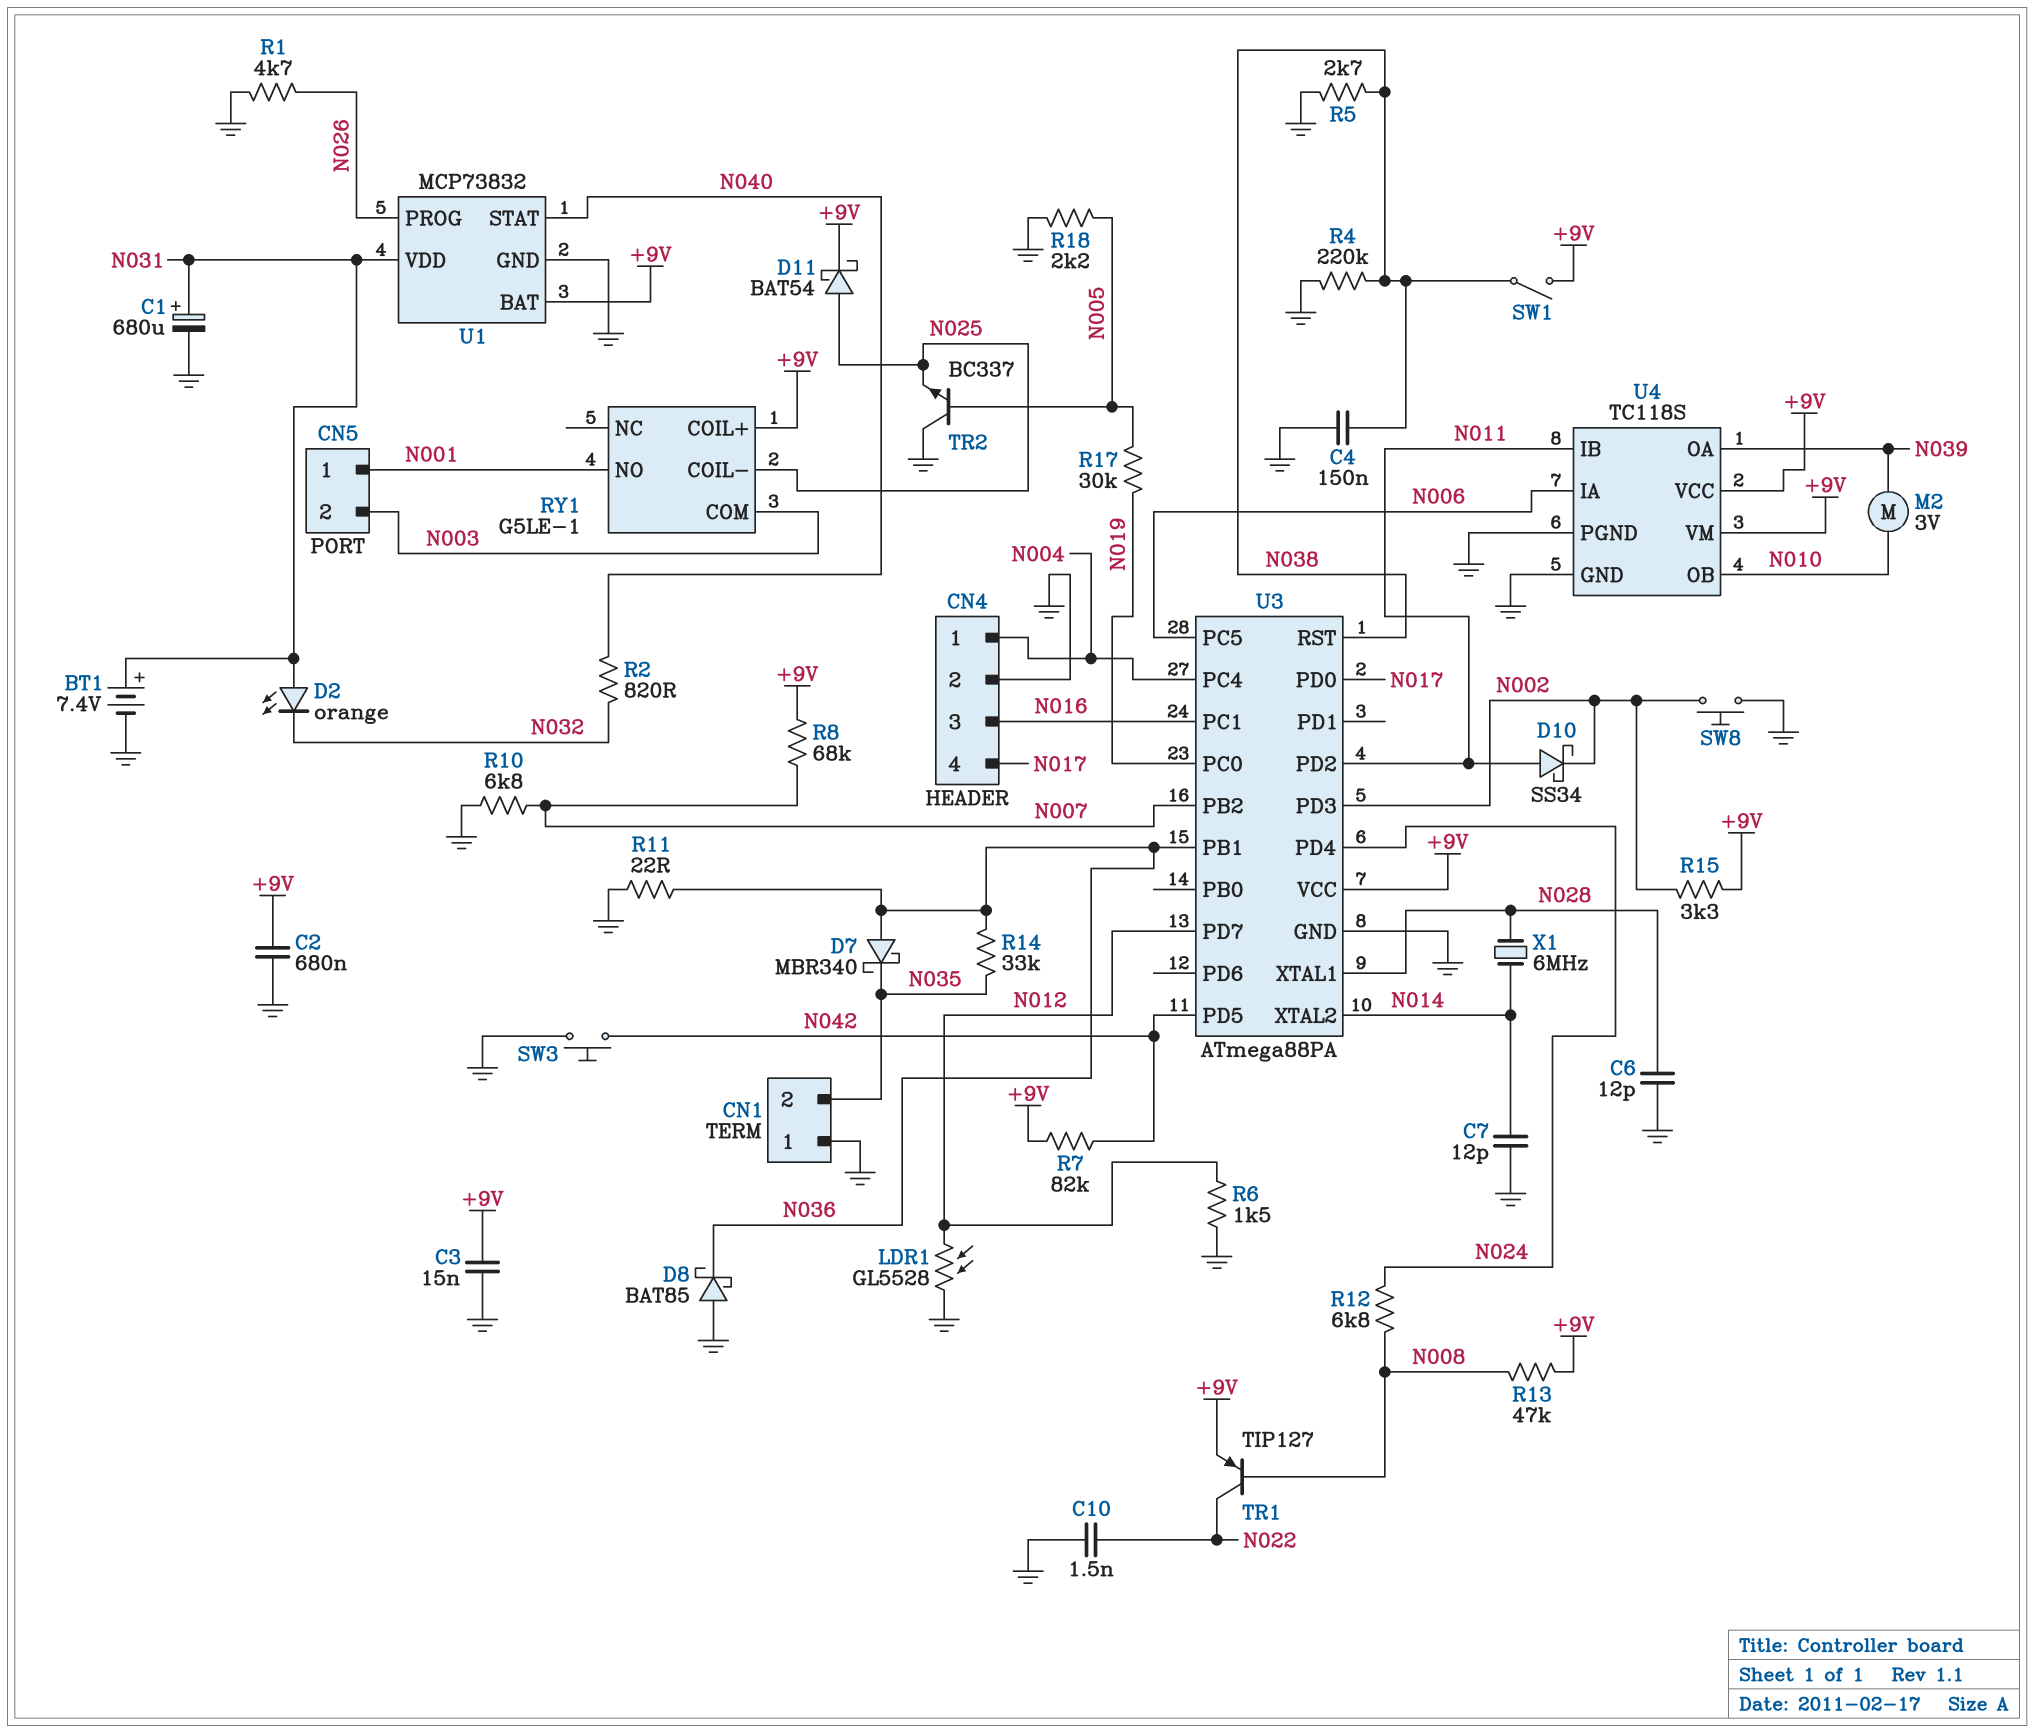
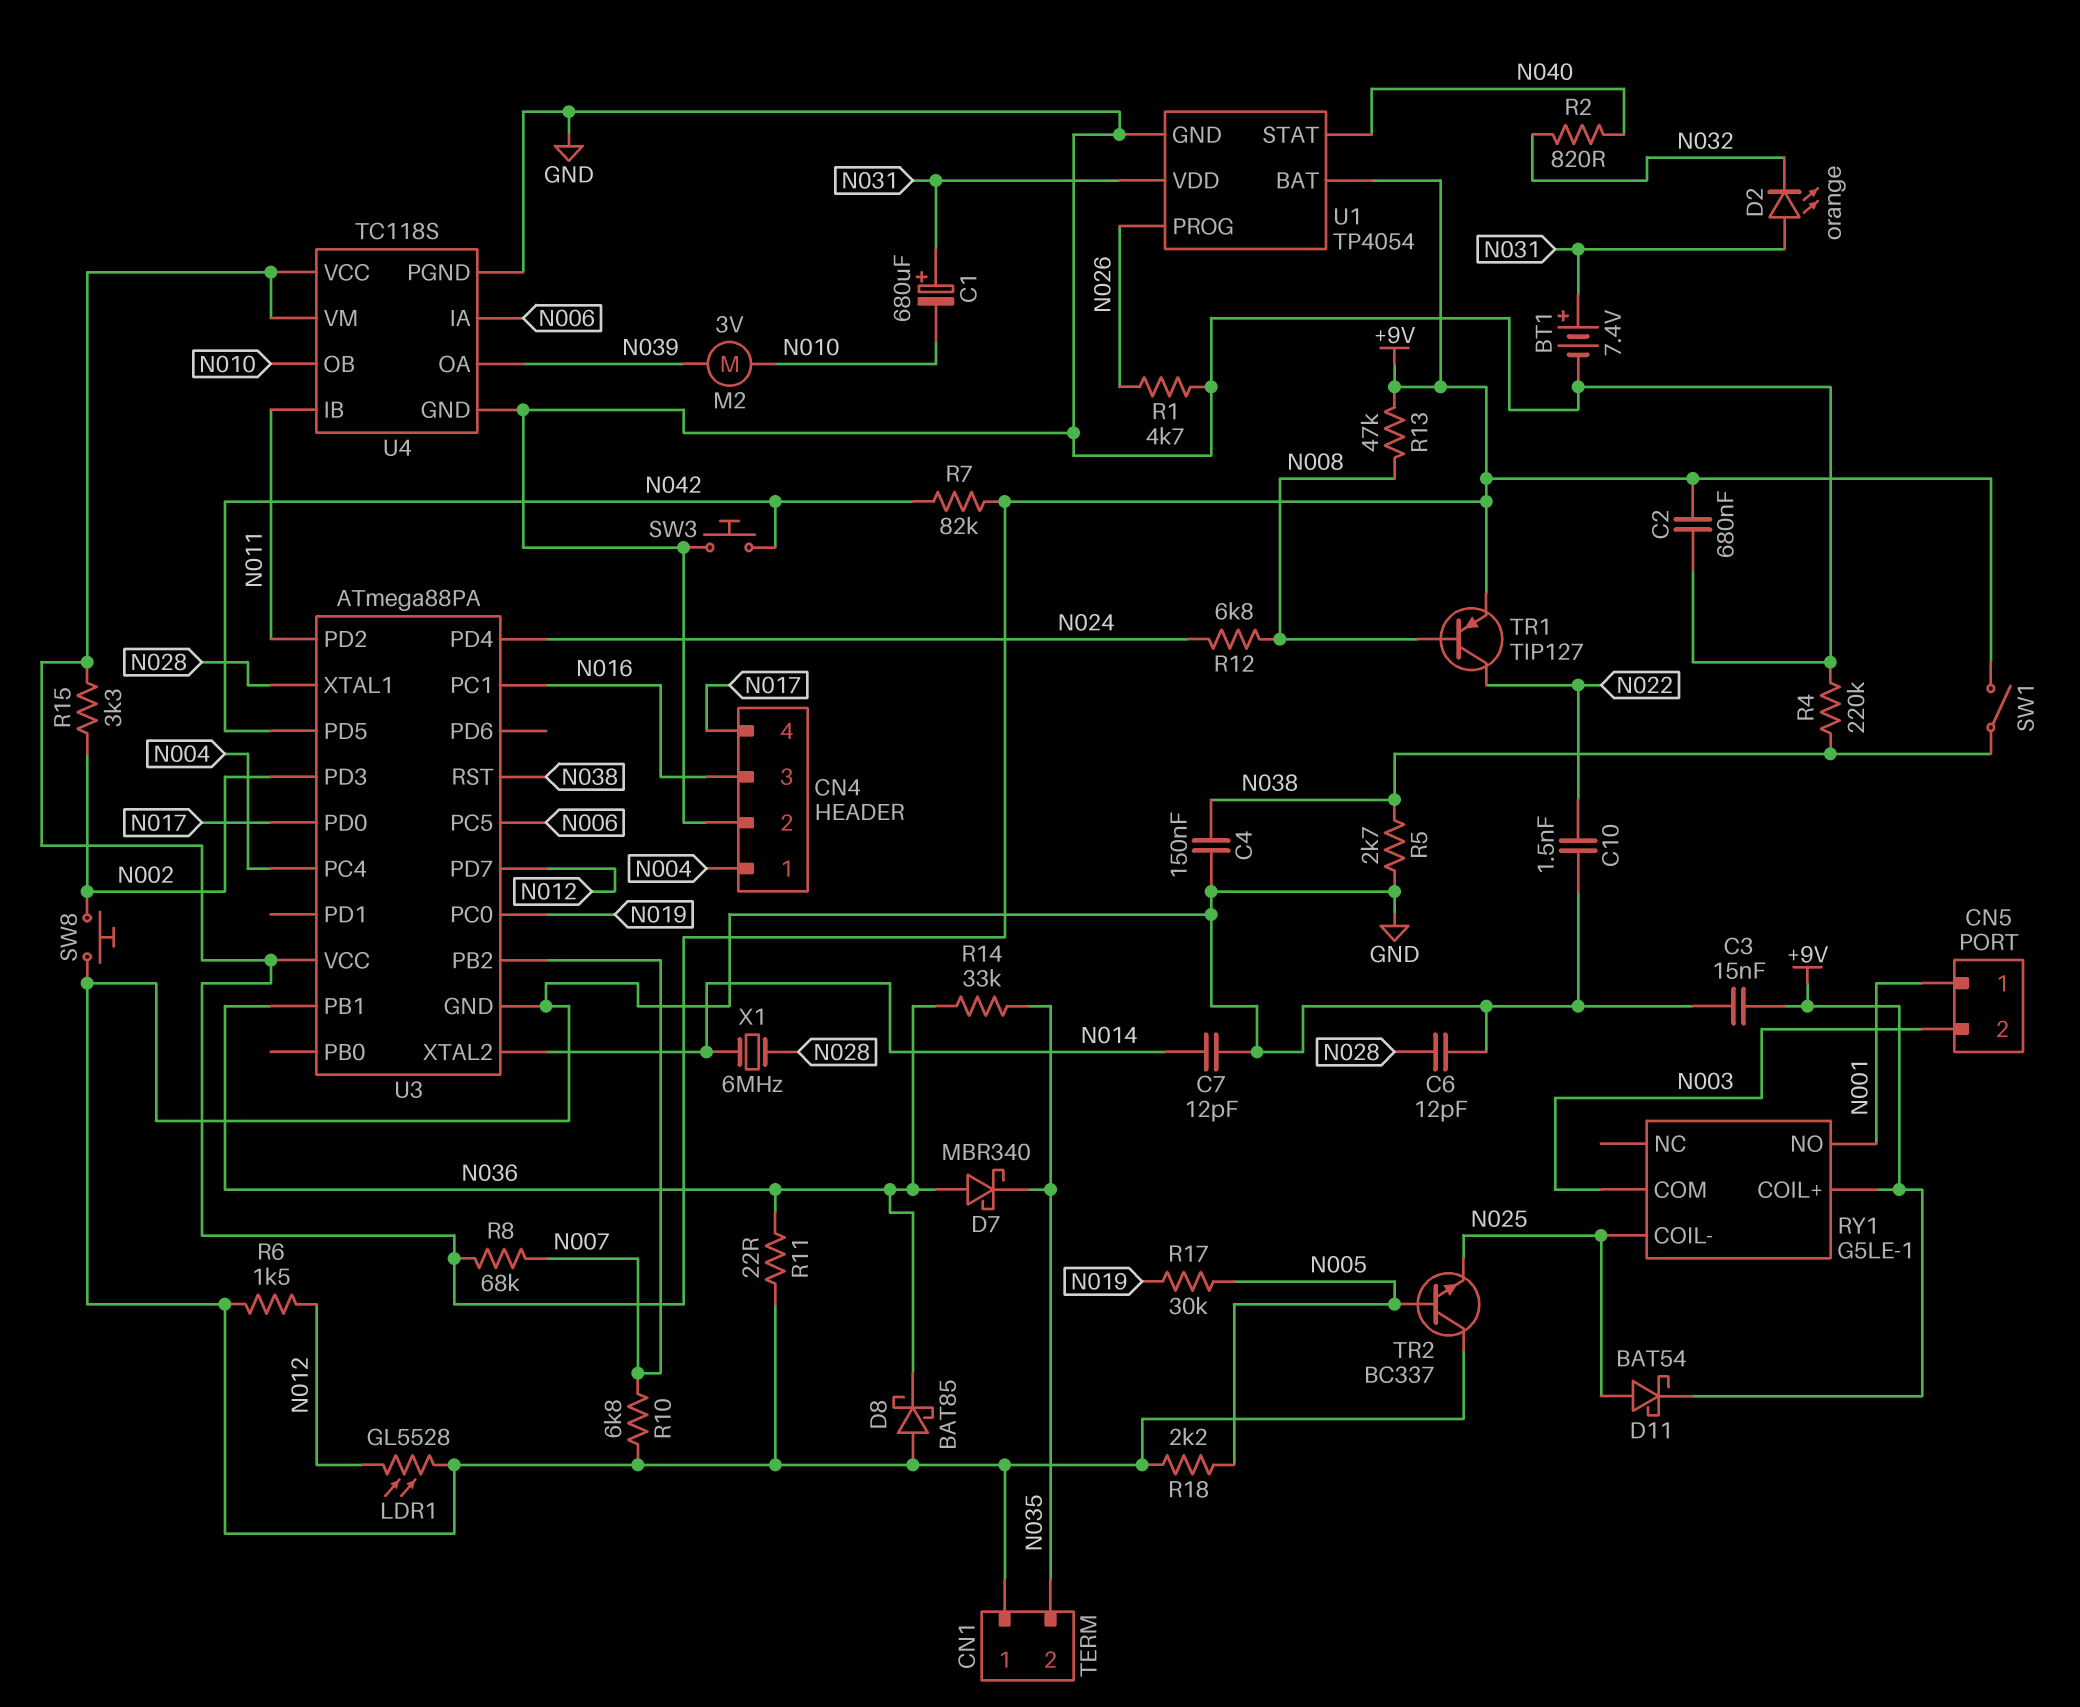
C1: 680uF (plus N031, minus GND) -> 680uF (plus N031, minus N010)
D10: schottky SS34 (A N011, K N002) -> none
U1: MCP73832 -> TP4054

